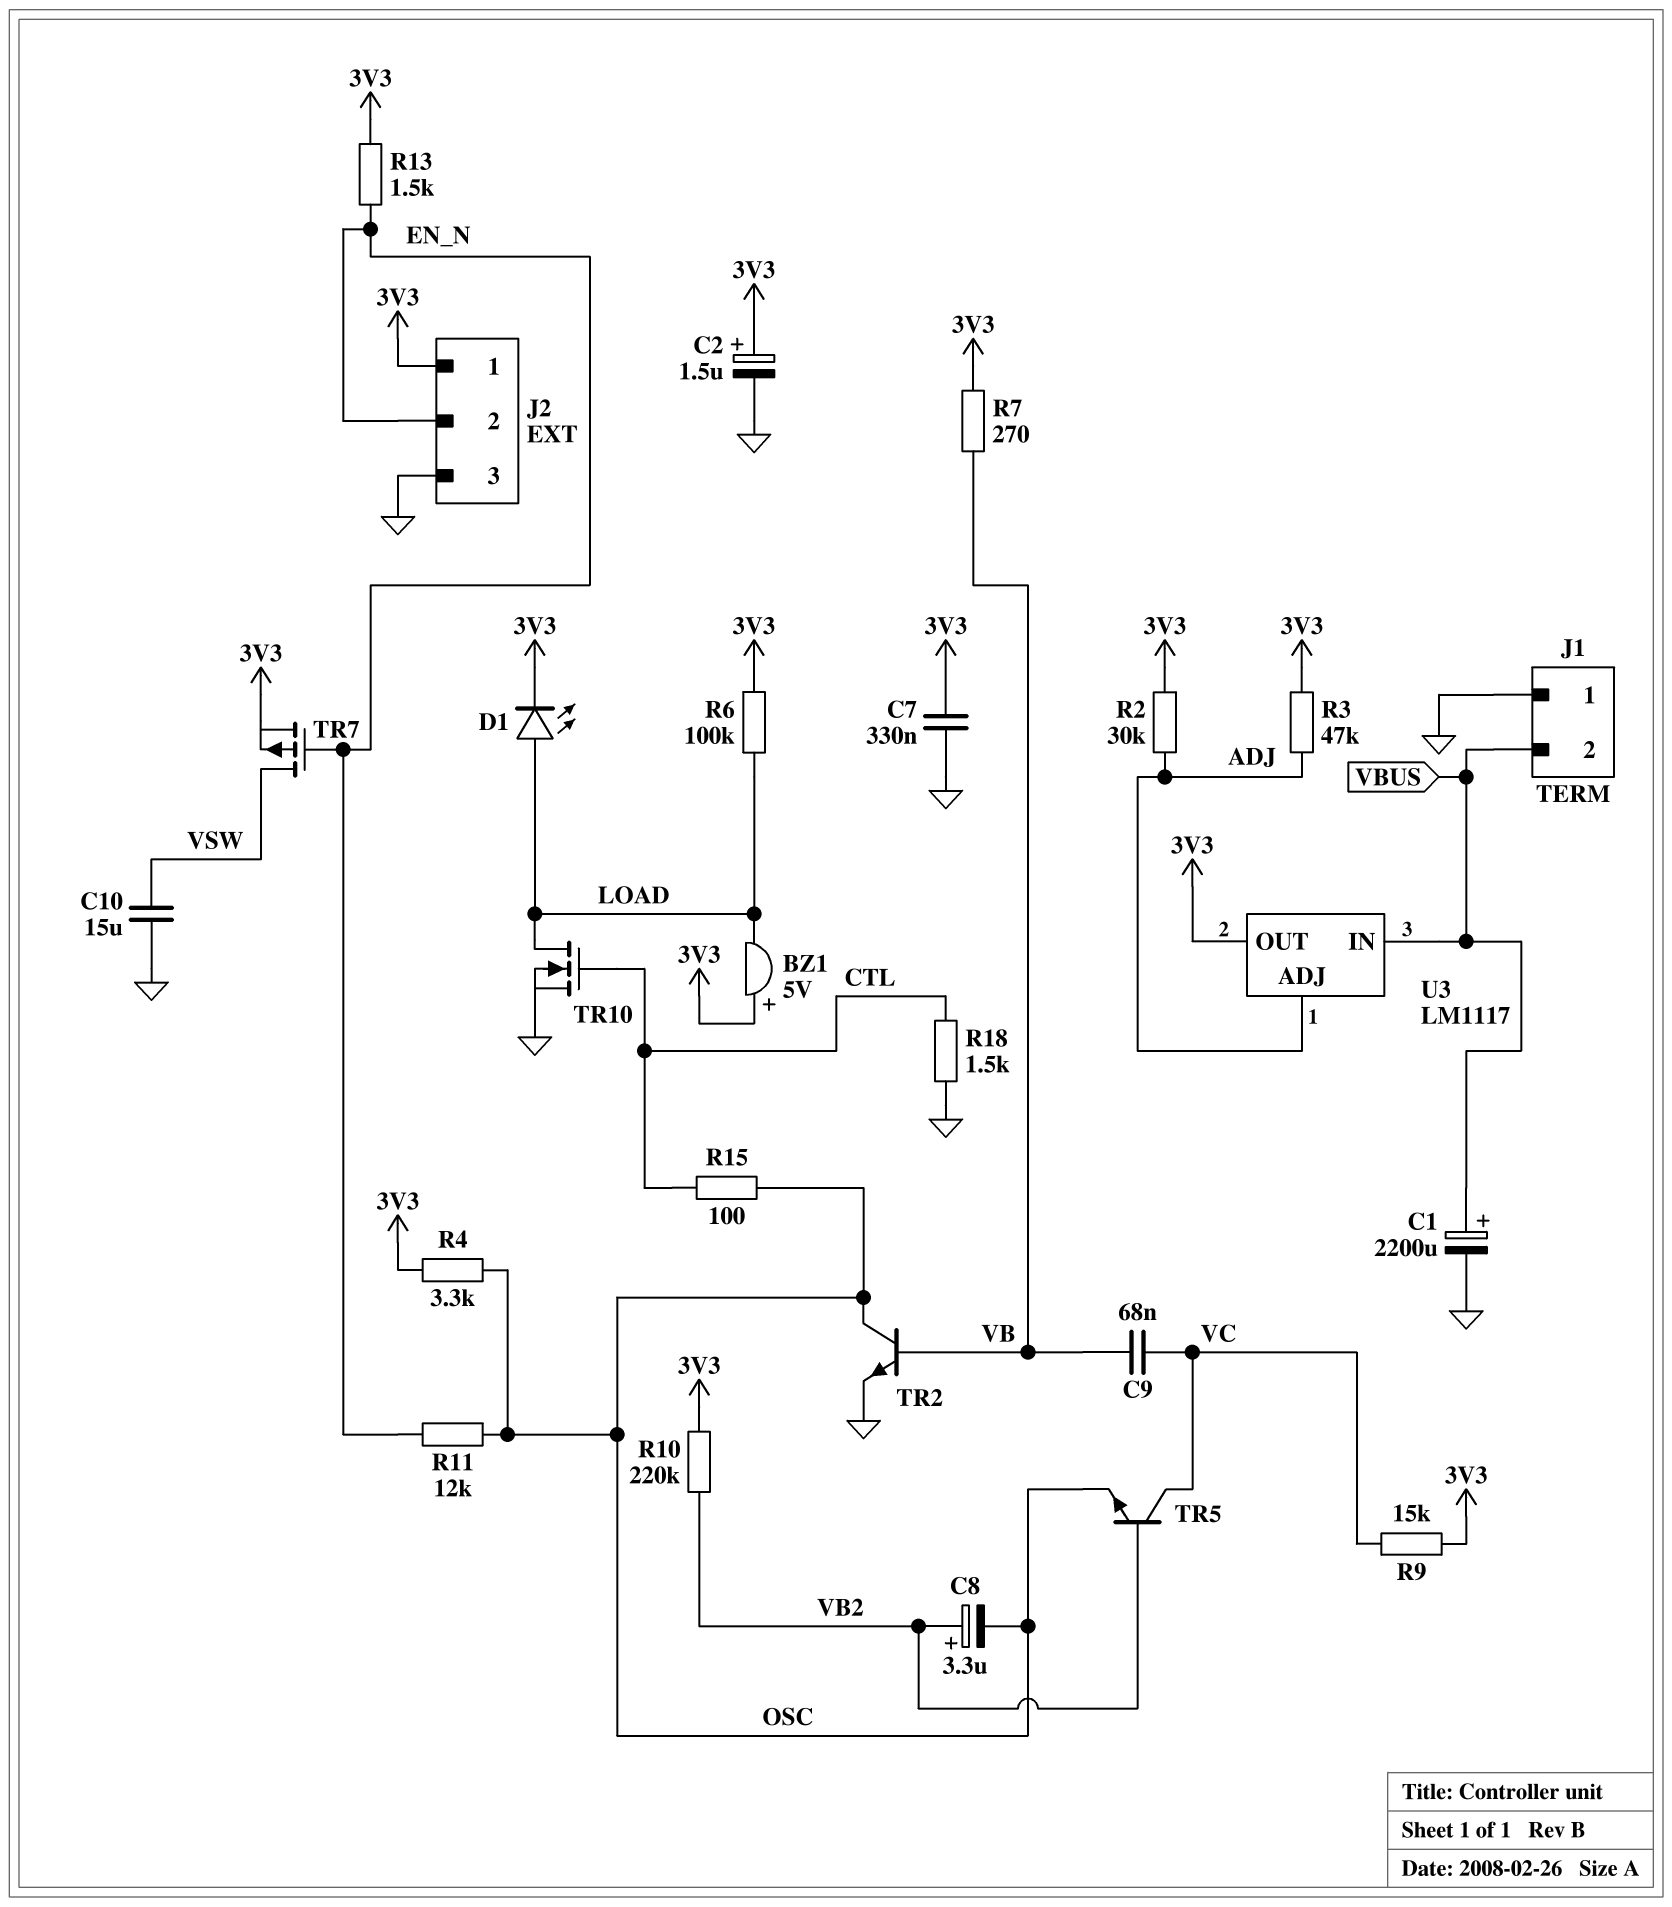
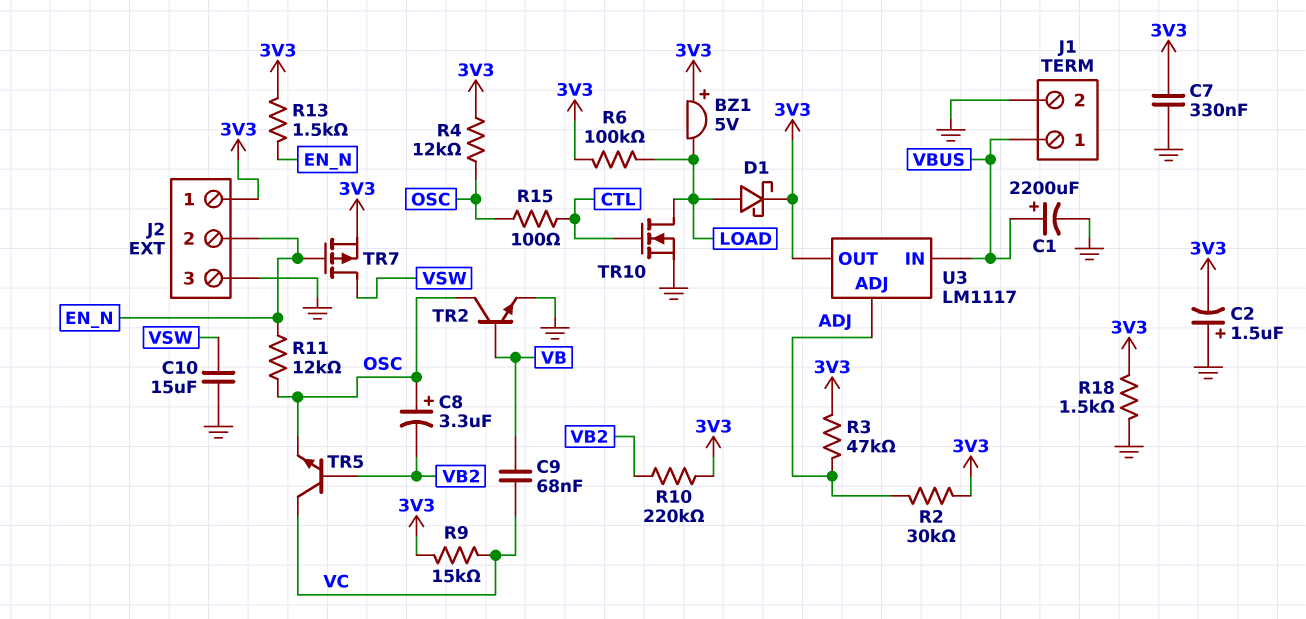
C2: 1.5uF (plus 3V3, minus GND) -> 1.5uF (plus GND, minus 3V3)
C8: 3.3uF (plus VB2, minus OSC) -> 3.3uF (plus OSC, minus VB2)
D1: LED (A LOAD, K 3V3) -> schottky (A LOAD, K 3V3)
J1 pin 1: GND -> VBUS
J1 pin 2: VBUS -> GND
R4: 3.3k (3V3, OSC) -> 12k (3V3, OSC)
R7: 270 (3V3, VB) -> none
R18: 1.5k (CTL, GND) -> 1.5k (3V3, GND)

